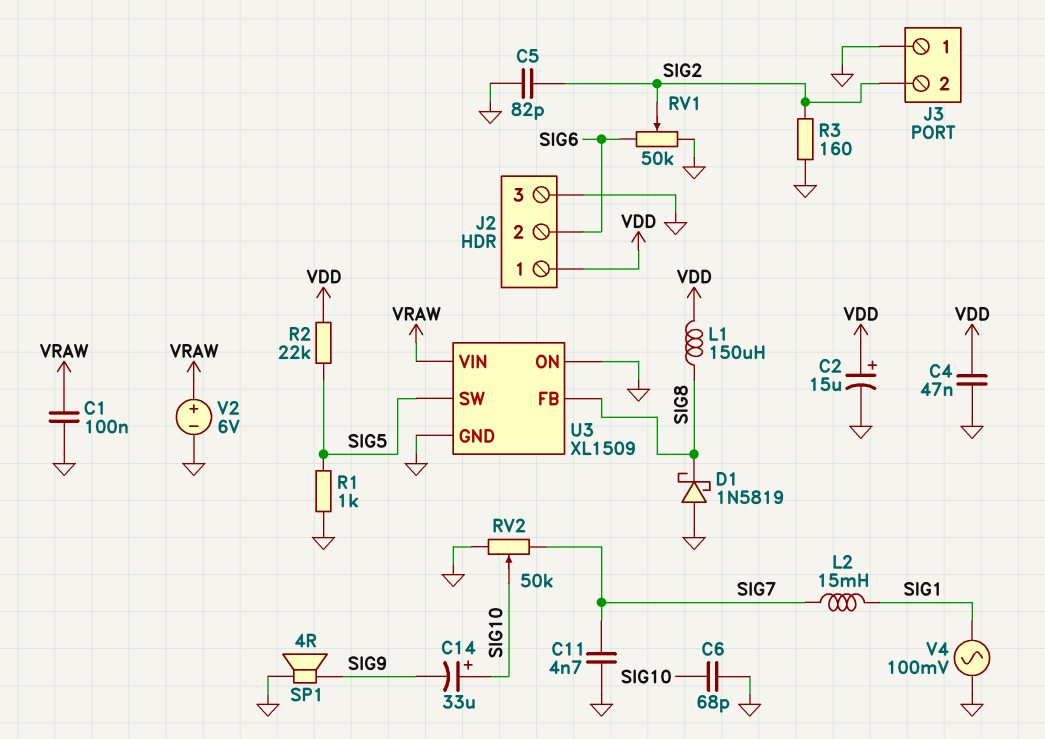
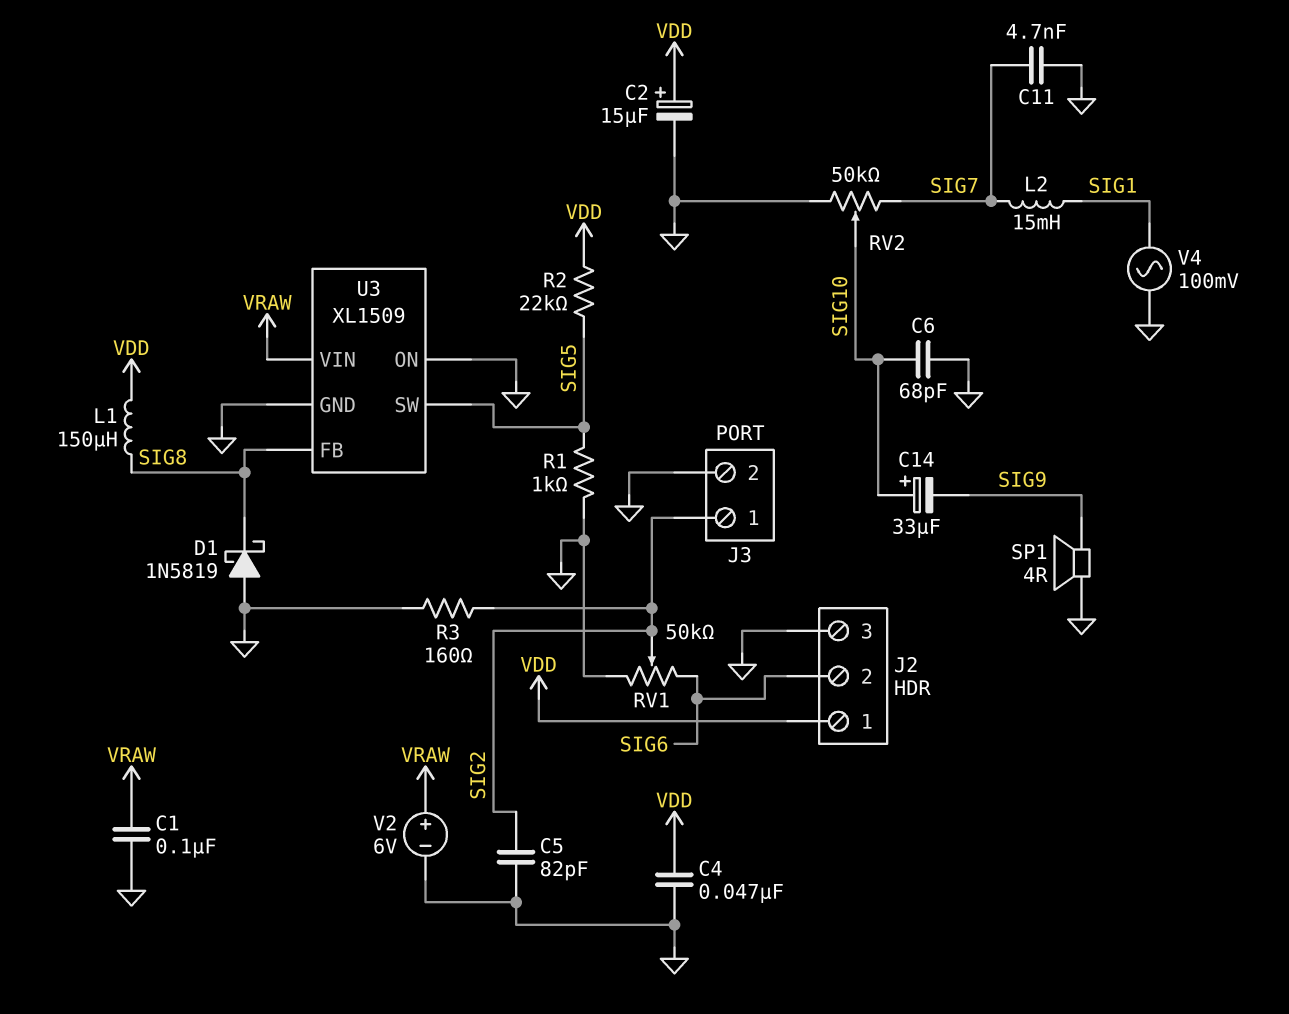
J3 pin 1: GND -> SIG2
J3 pin 2: SIG2 -> GND

